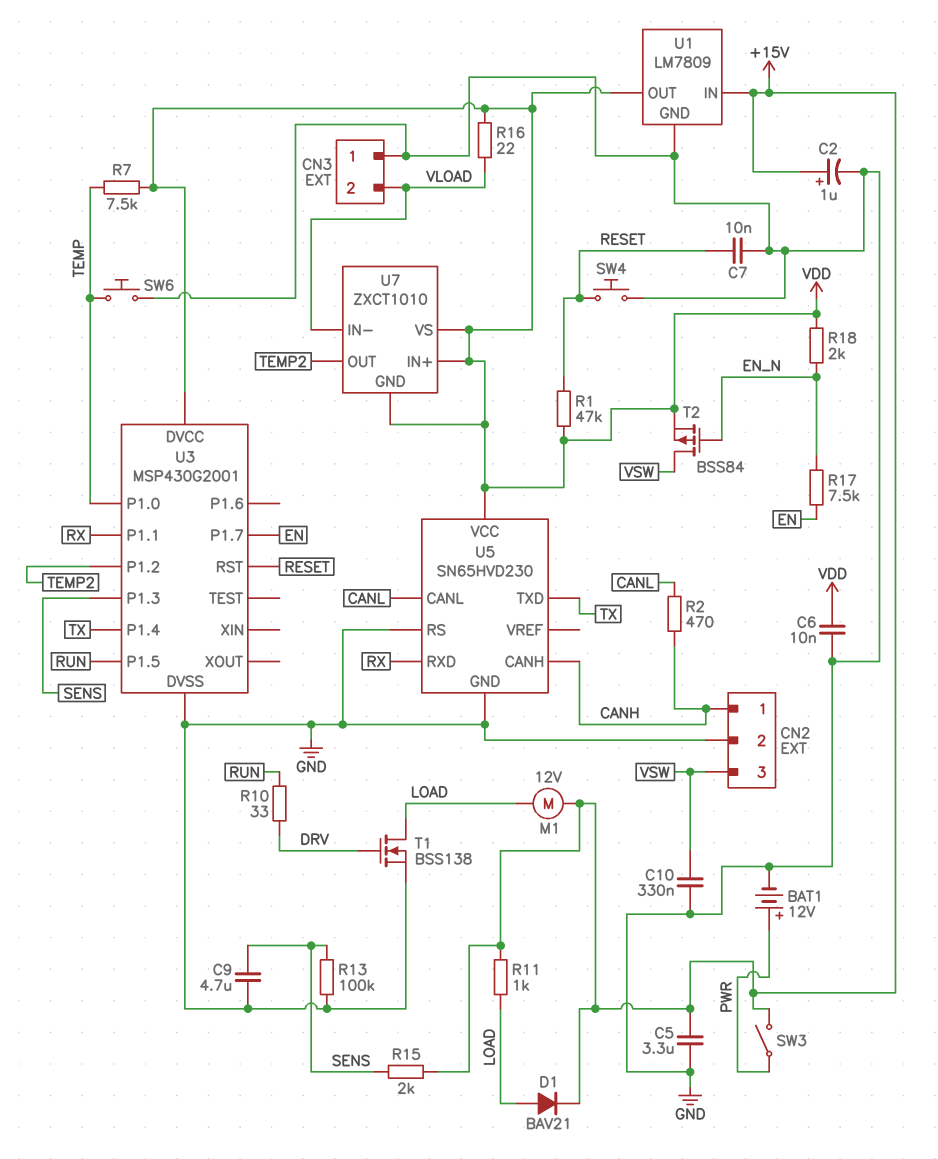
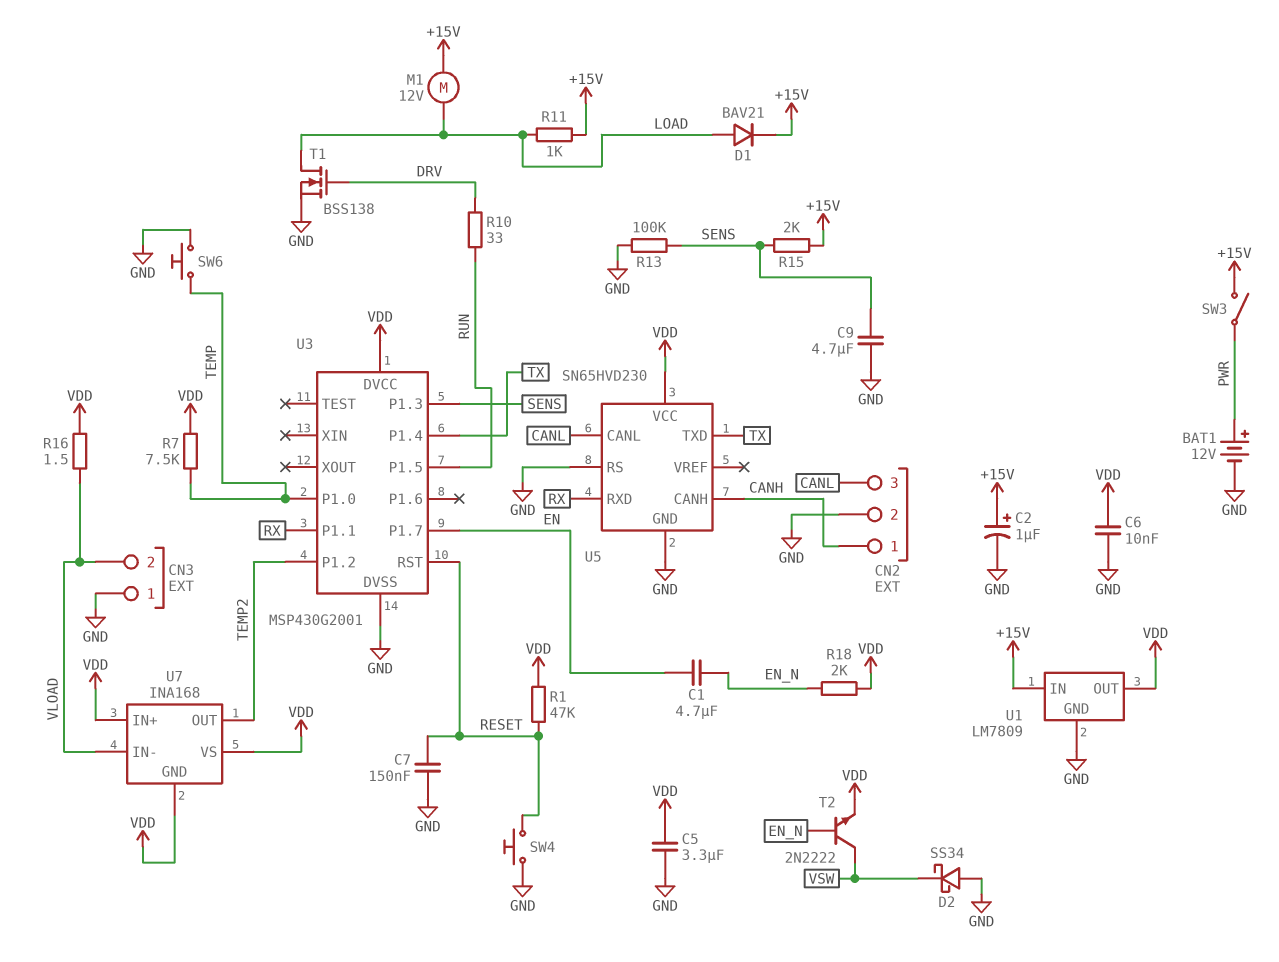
C1: none -> 4.7uF (EN, EN_N)
C5: 3.3uF (+15V, GND) -> 3.3uF (GND, VDD)
C7: 10nF (GND, RESET) -> 150nF (GND, RESET)
C10: 330nF (GND, VSW) -> none
CN2 pin 3: VSW -> CANL
D2: none -> schottky SS34 (A GND, K VSW)
R2: 470 (CANH, CANL) -> none
R16: 22 (VDD, VLOAD) -> 1.5 (VDD, VLOAD)
R17: 7.5k (EN, EN_N) -> none
T2: PMOS BSS84 (G EN_N, D VSW, S VDD) -> NPN 2N2222 (B EN_N, C VSW, E VDD)
U7: ZXCT1010 -> INA168

